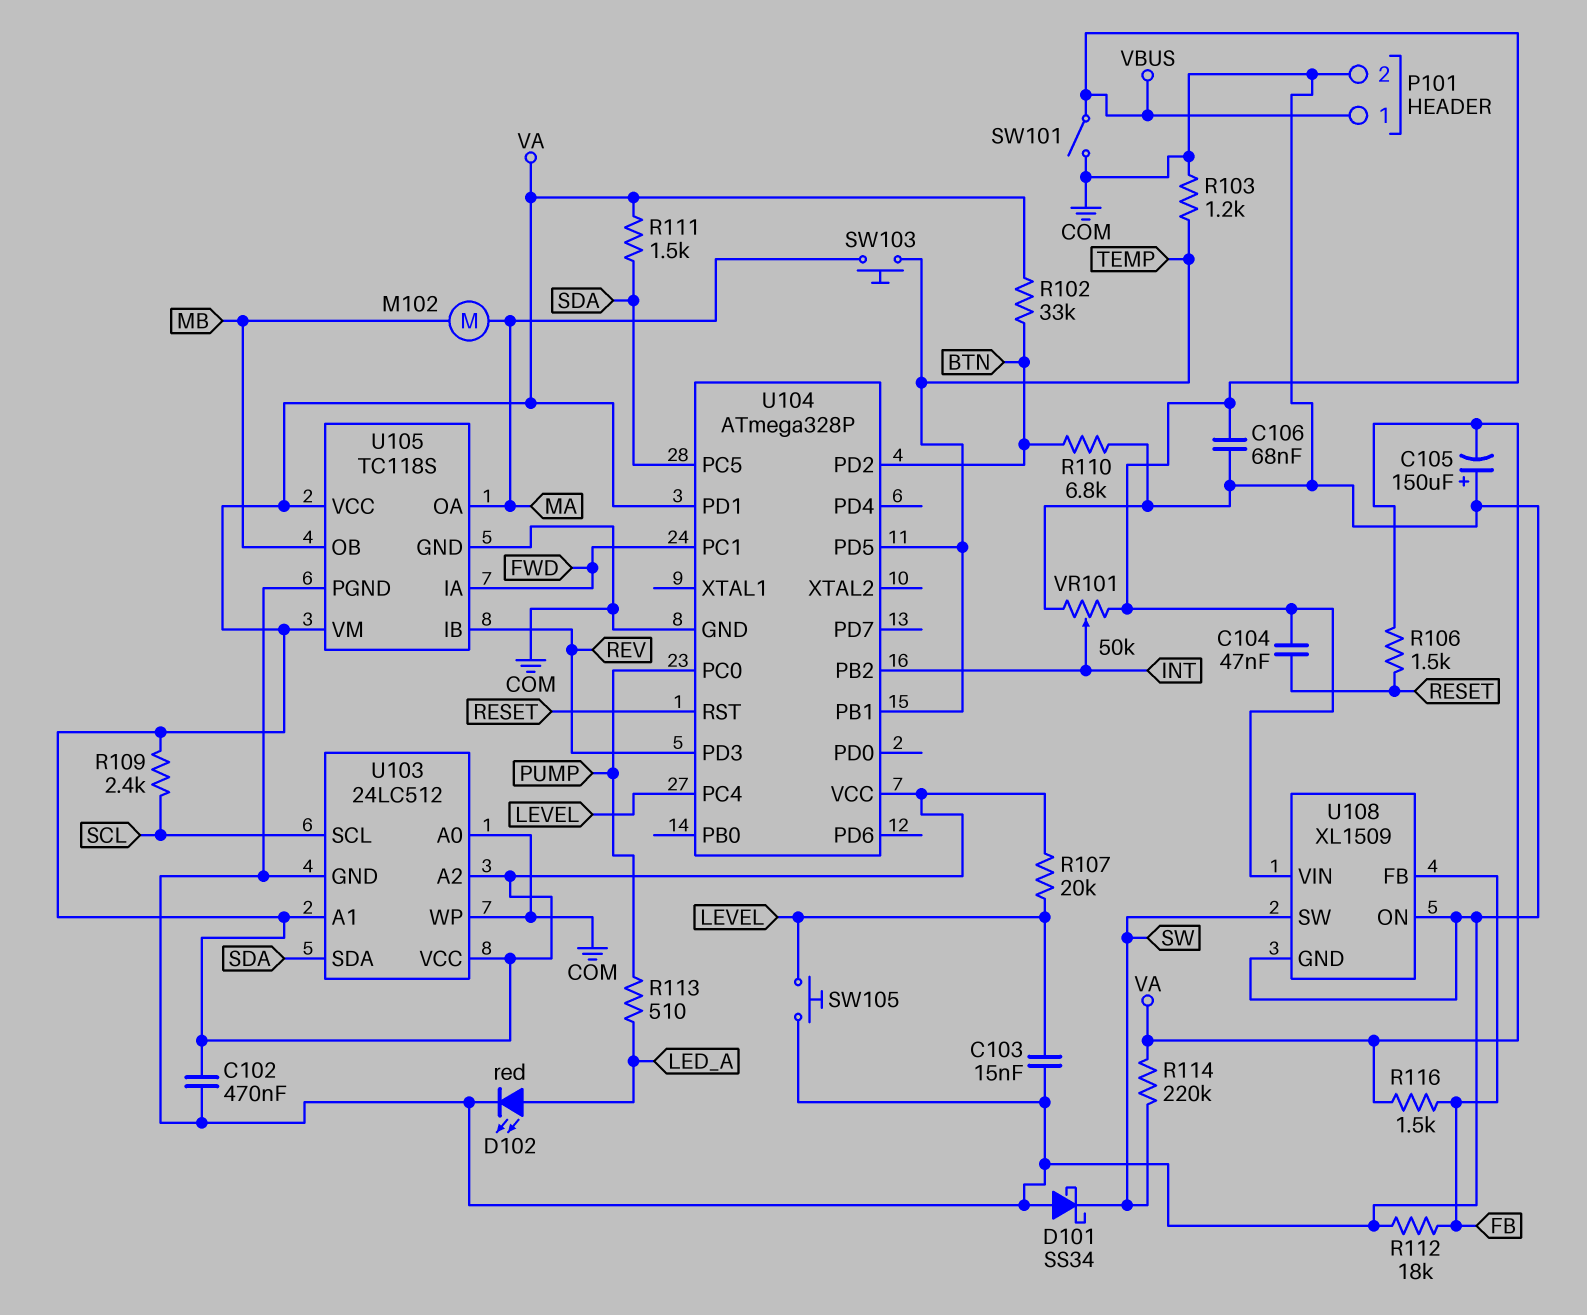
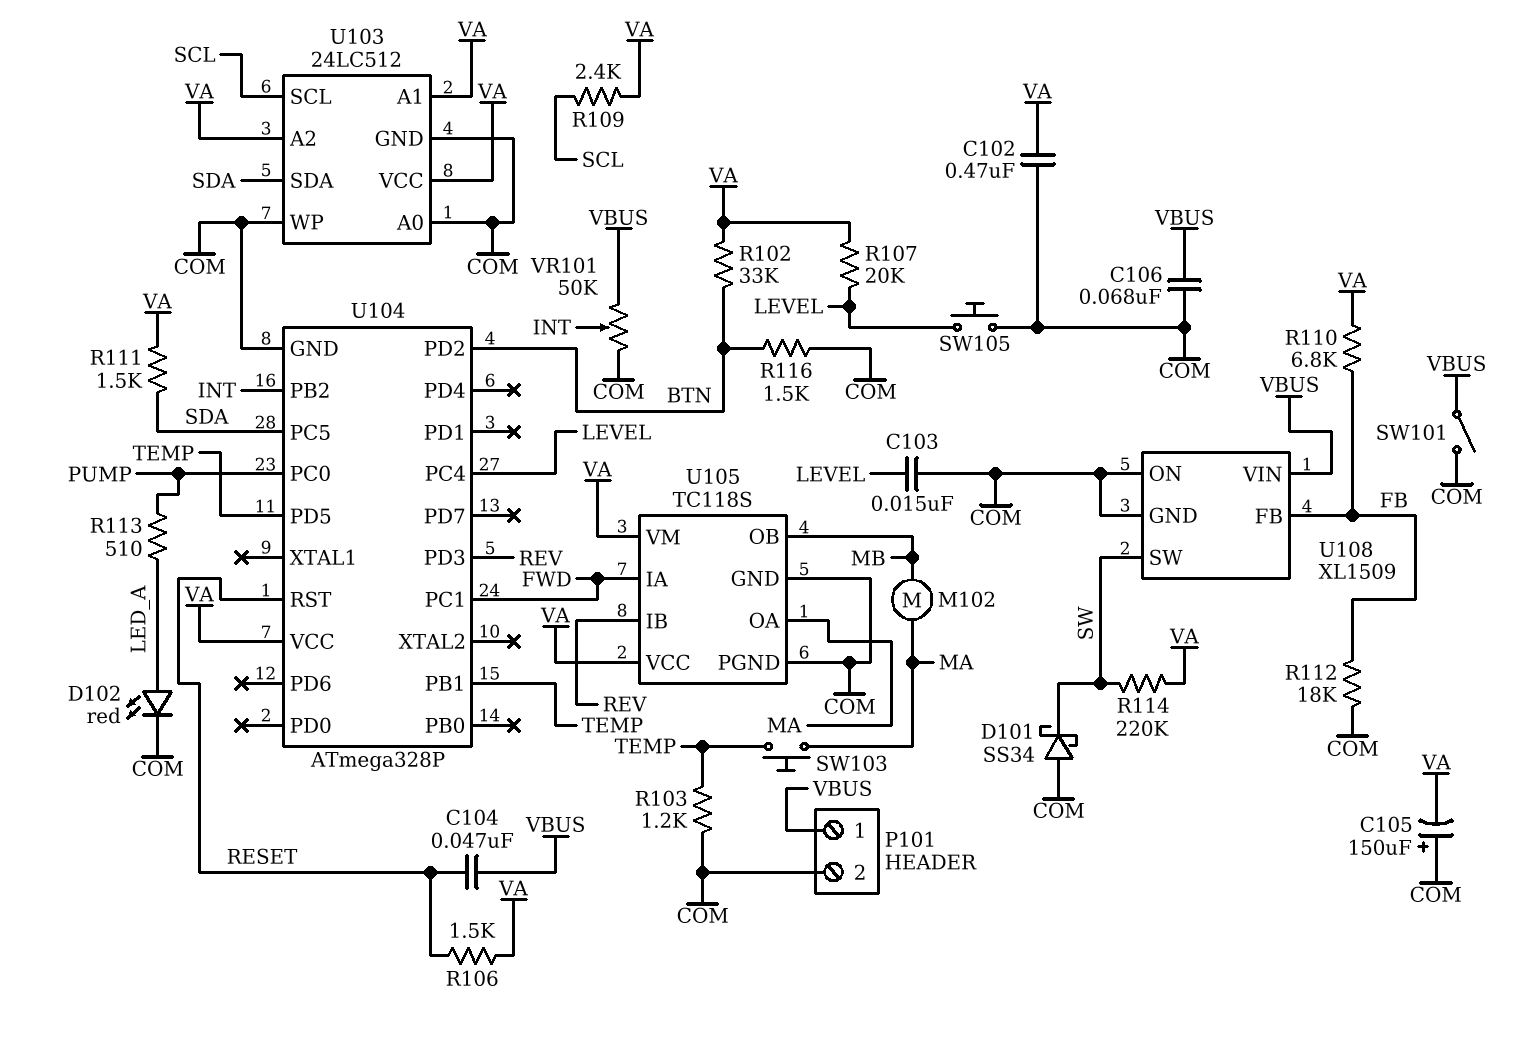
R110: 6.8k (BTN, COM) -> 6.8k (FB, VA)
R116: 1.5k (FB, VA) -> 1.5k (BTN, COM)
U104 pin PD1: VA -> none

